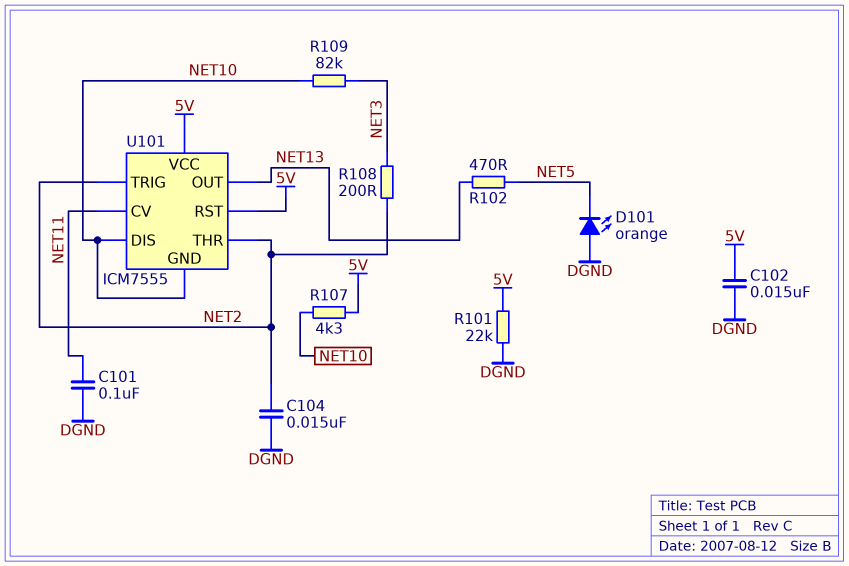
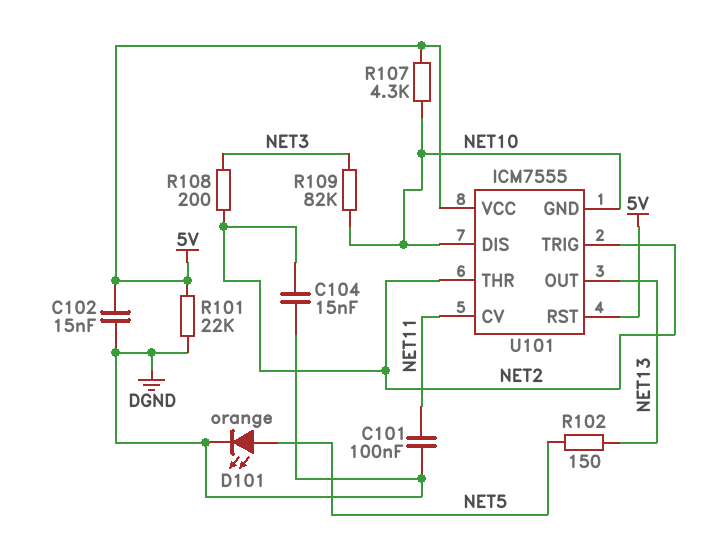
D101: LED orange (A DGND, K NET5) -> LED orange (A NET5, K DGND)
R102: 470 (NET5, NET13) -> 150 (NET5, NET13)

